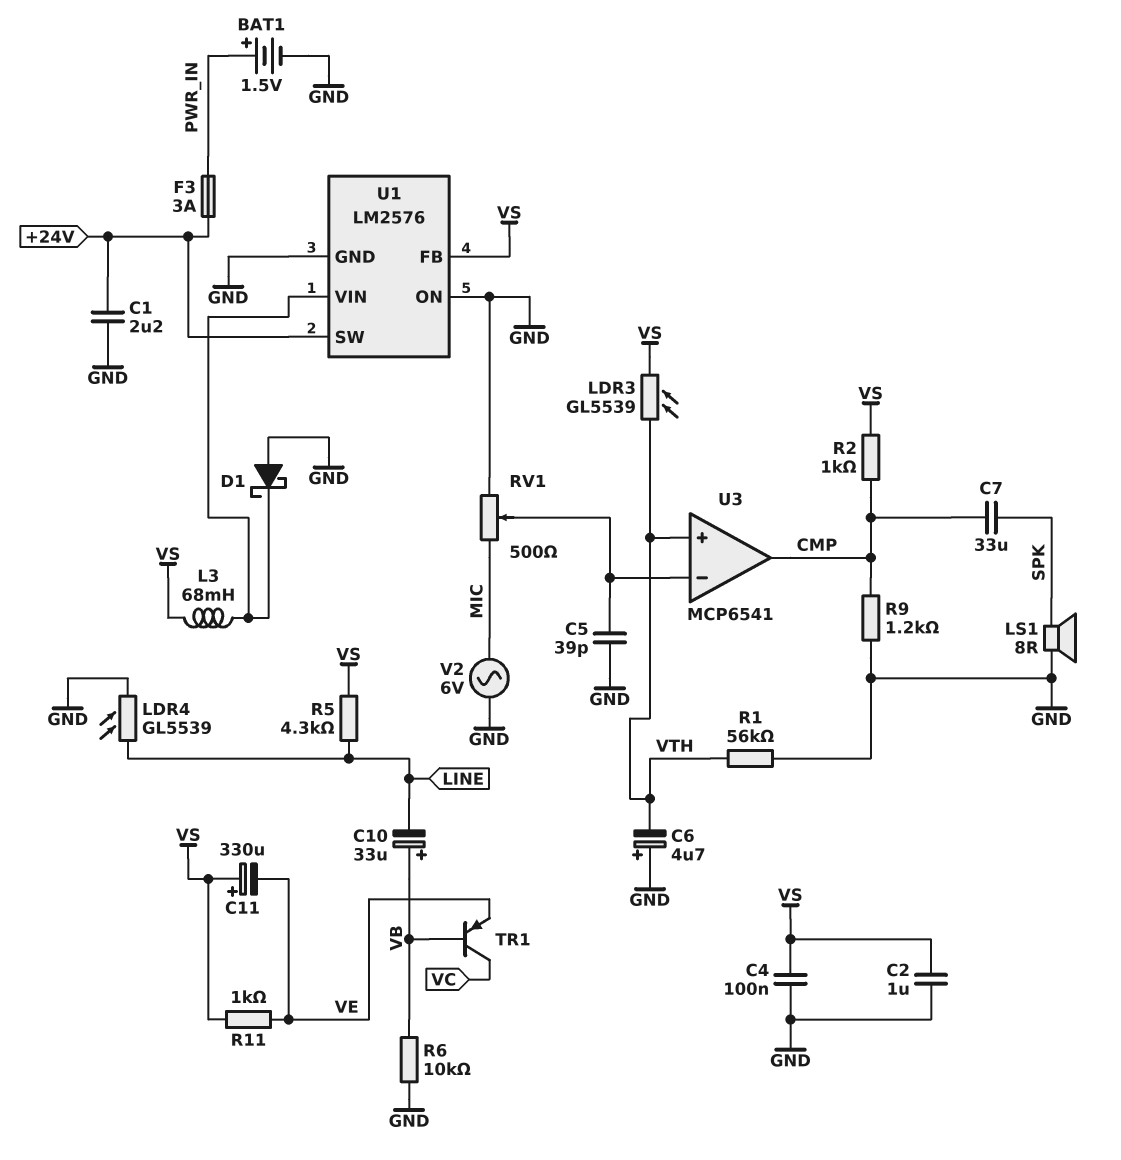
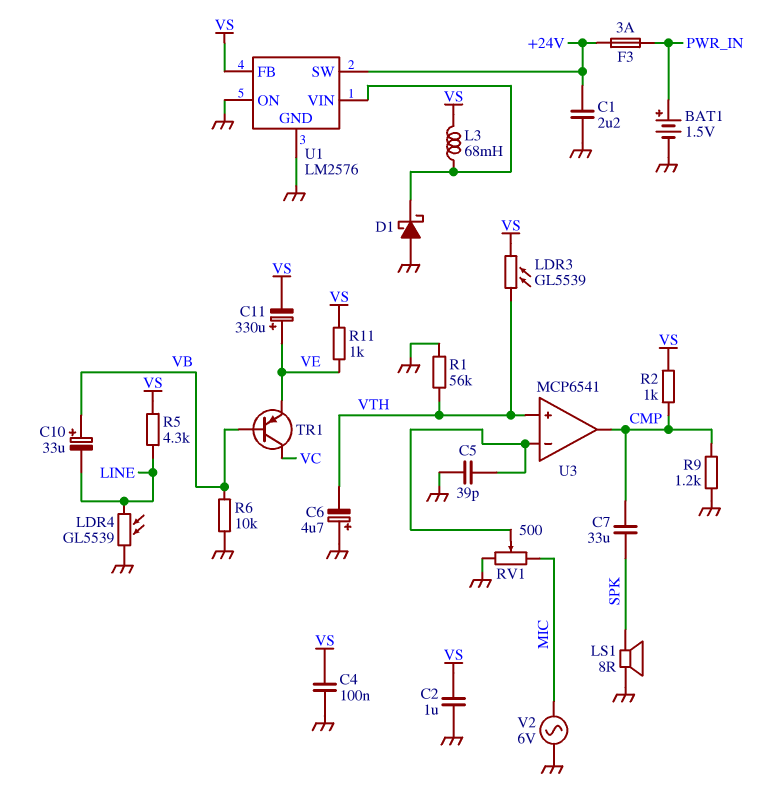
C11: 330uF (plus VS, minus VE) -> 330uF (plus VE, minus VS)

